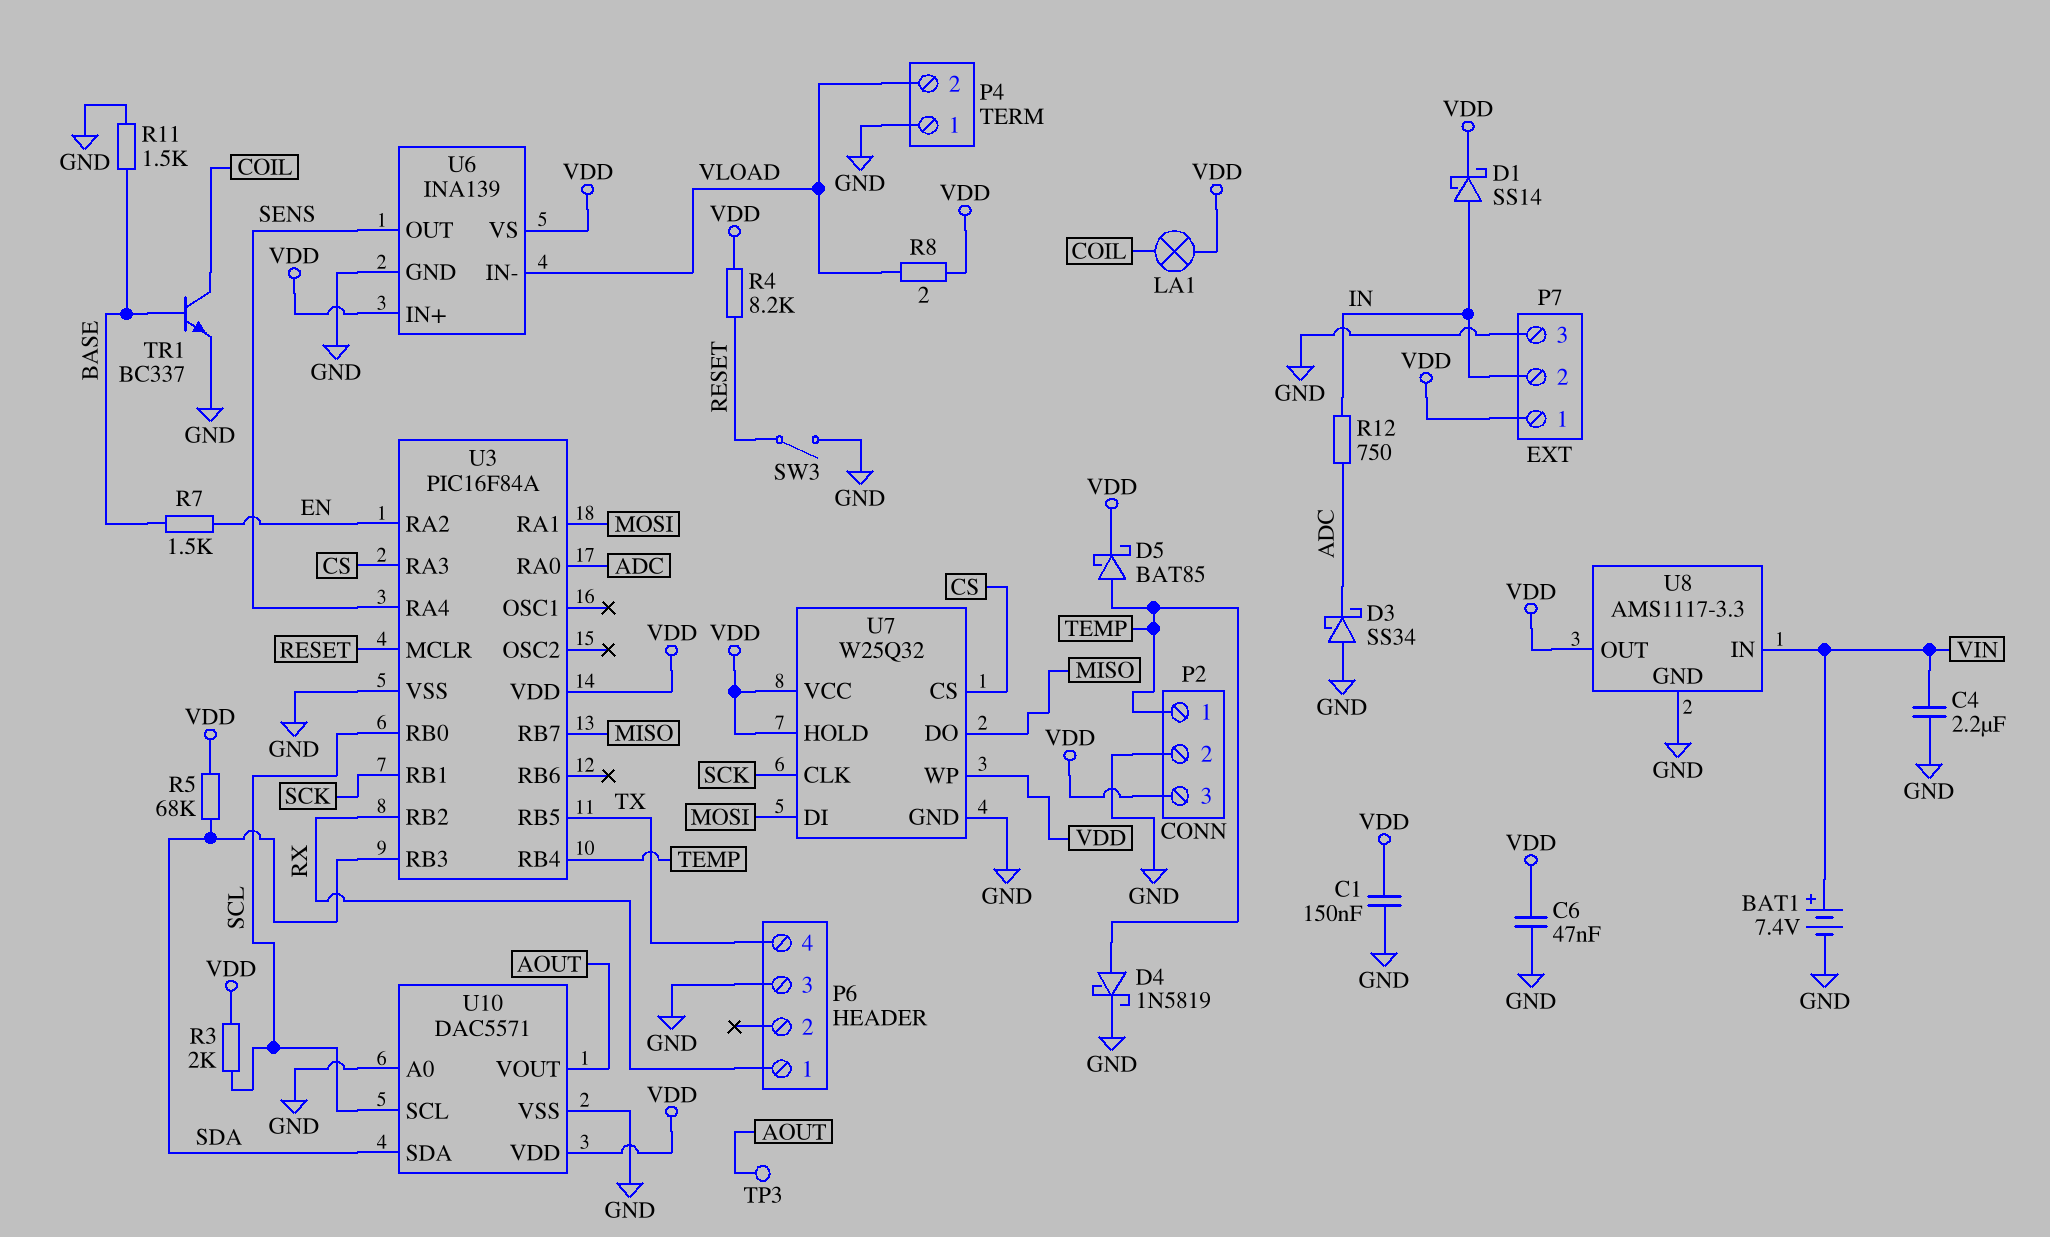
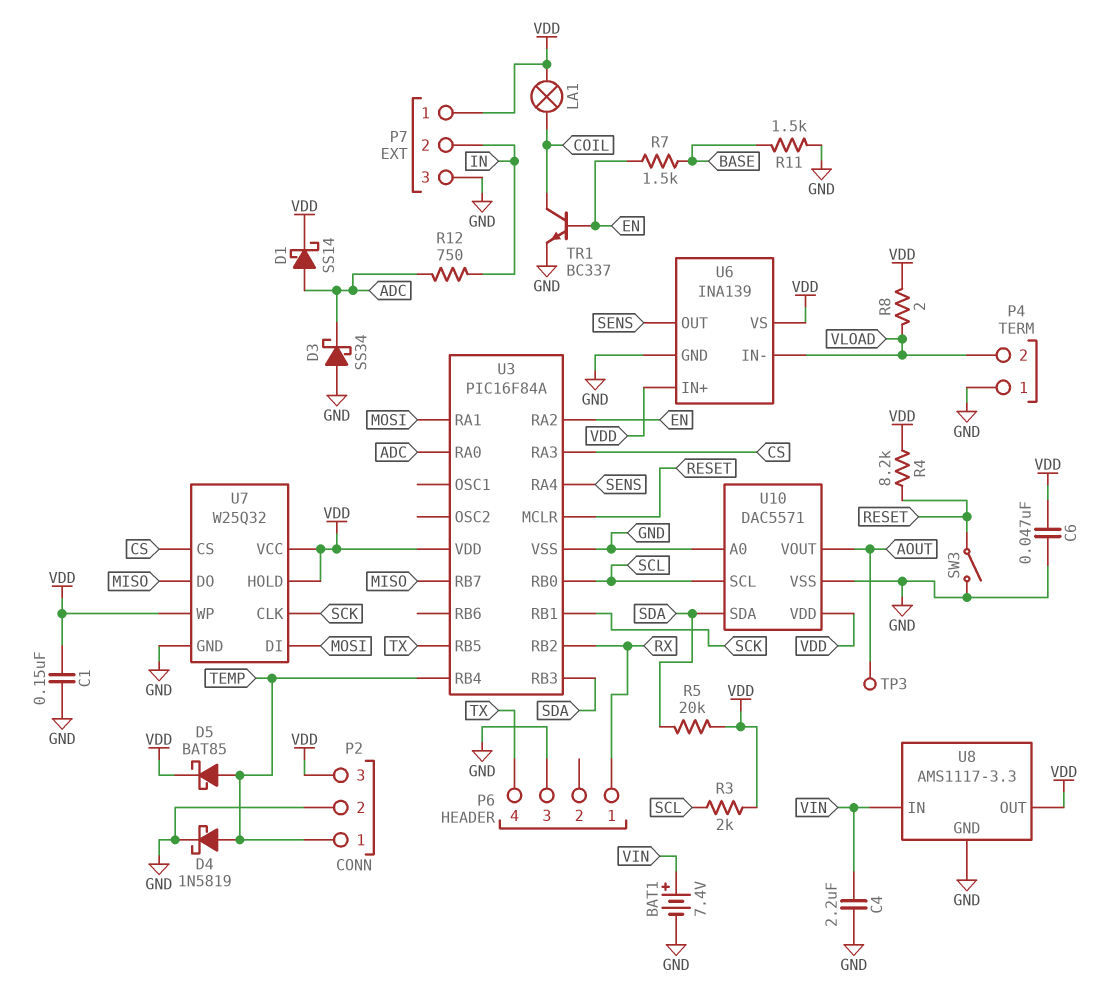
D1: schottky SS14 (A IN, K VDD) -> schottky SS14 (A ADC, K VDD)
R5: 68k (SDA, VDD) -> 20k (SDA, VDD)
TR1: NPN BC337 (B BASE, C COIL, E GND) -> NPN BC337 (B EN, C COIL, E GND)

